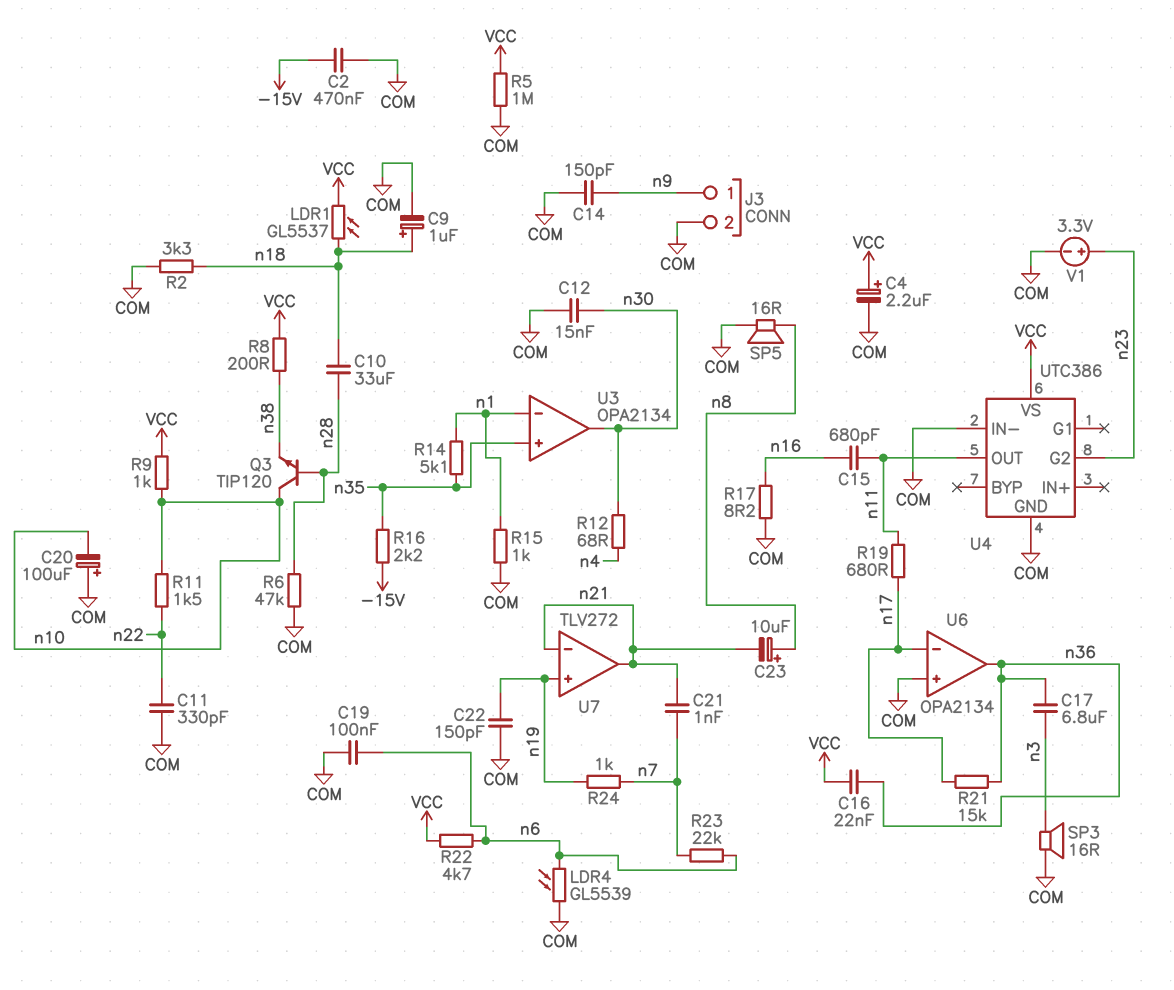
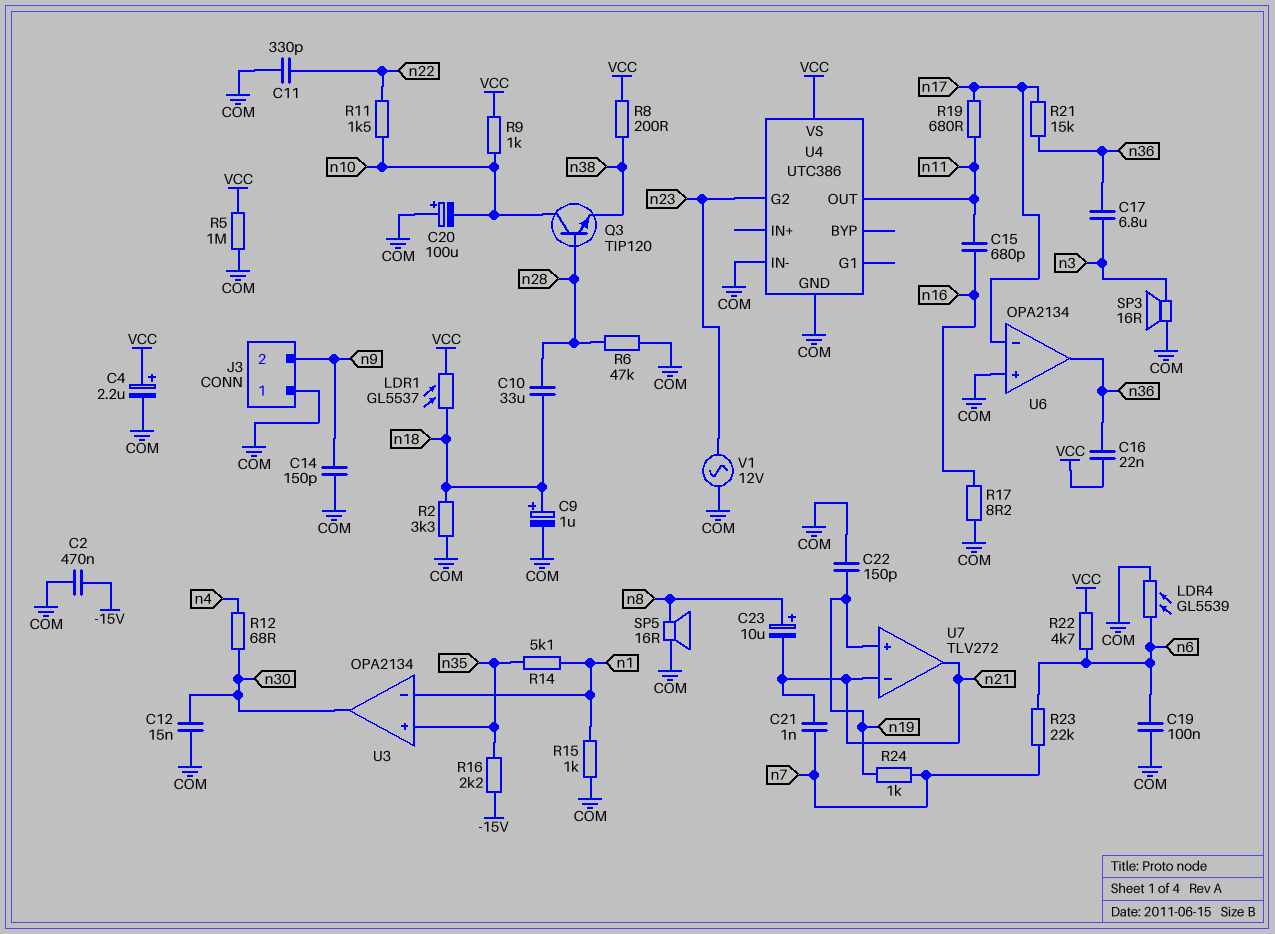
J3 pin 1: n9 -> COM
J3 pin 2: COM -> n9
V1: 3.3V (plus n23, minus COM) -> AC 12V (COM, n23)

